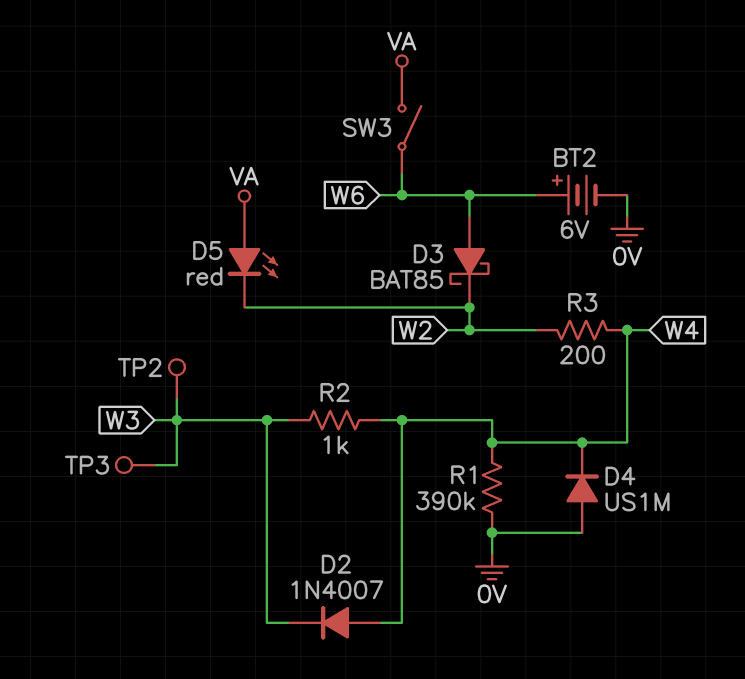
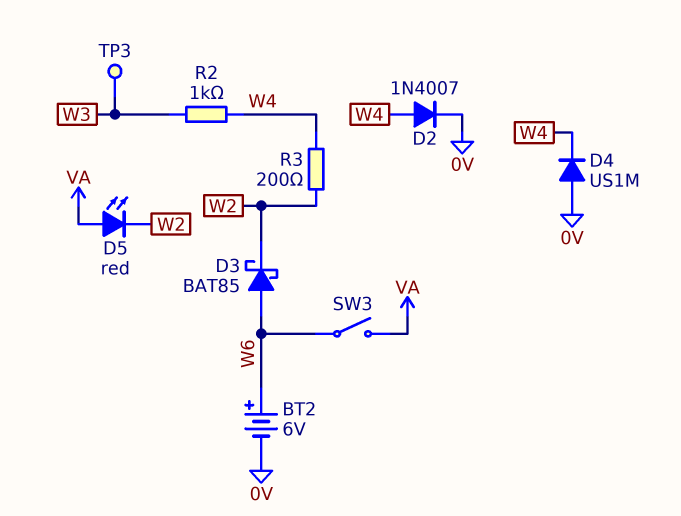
D2: diode 1N4007 (A W4, K W3) -> diode 1N4007 (A W4, K 0V)
R1: 390k (0V, W4) -> none
TP2: test point (W3) -> none

